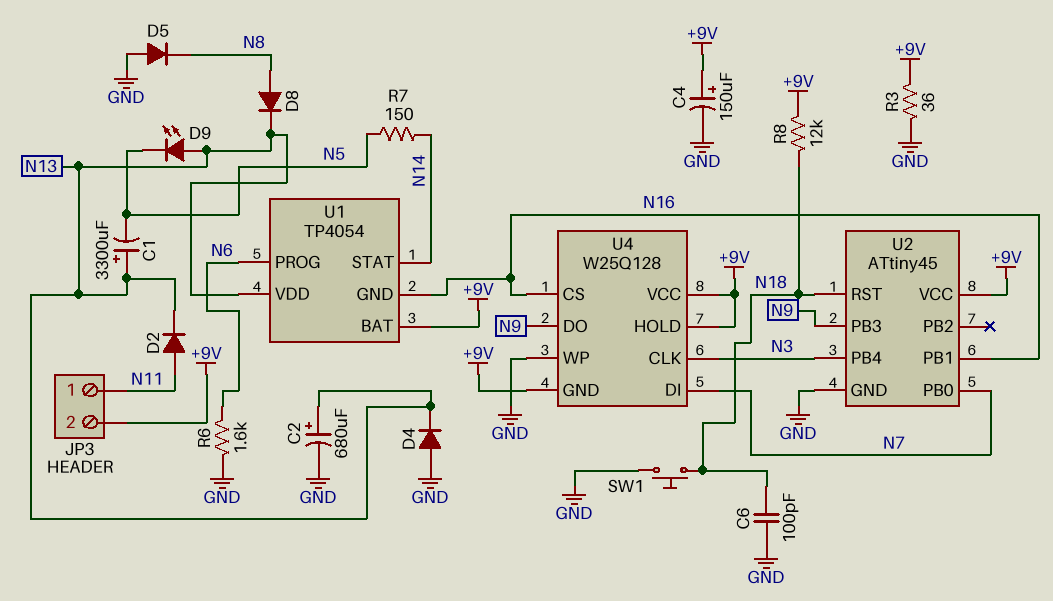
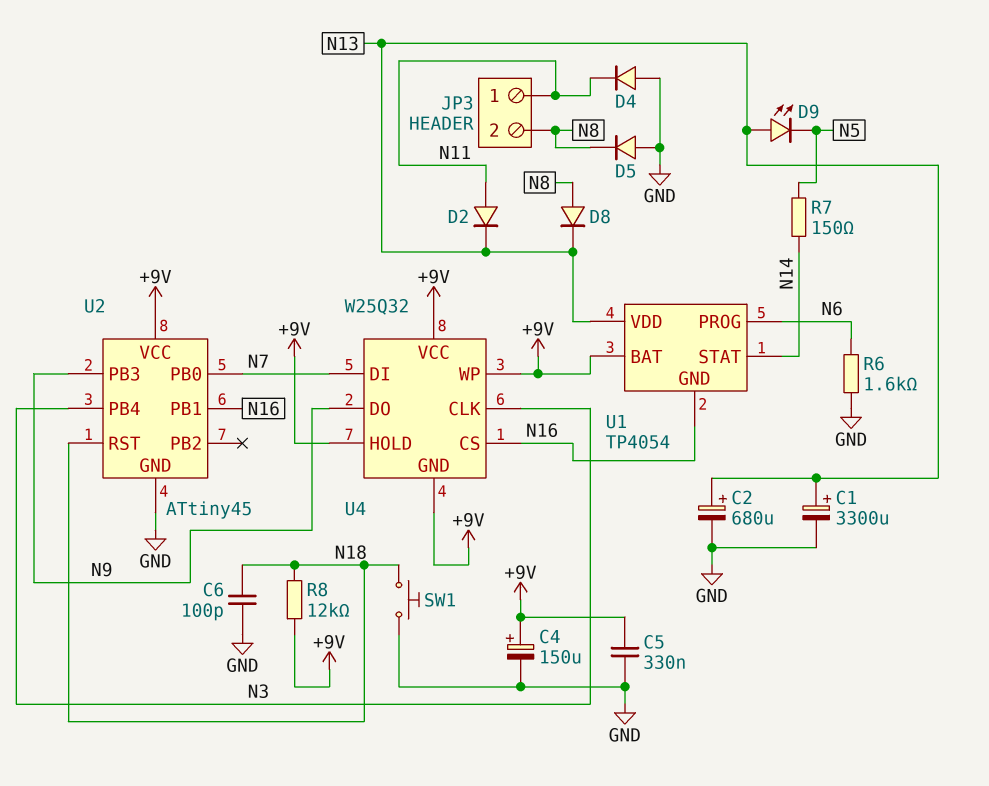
C1: 3300uF (plus N13, minus N5) -> 3300uF (plus N13, minus GND)
C5: none -> 330nF (+9V, GND)
D4: diode (A GND, K N13) -> diode (A GND, K N11)
JP3 pin 2: +9V -> N8
R3: 36 (+9V, GND) -> none
U4: W25Q128 -> W25Q32
U4 pin WP: GND -> +9V

